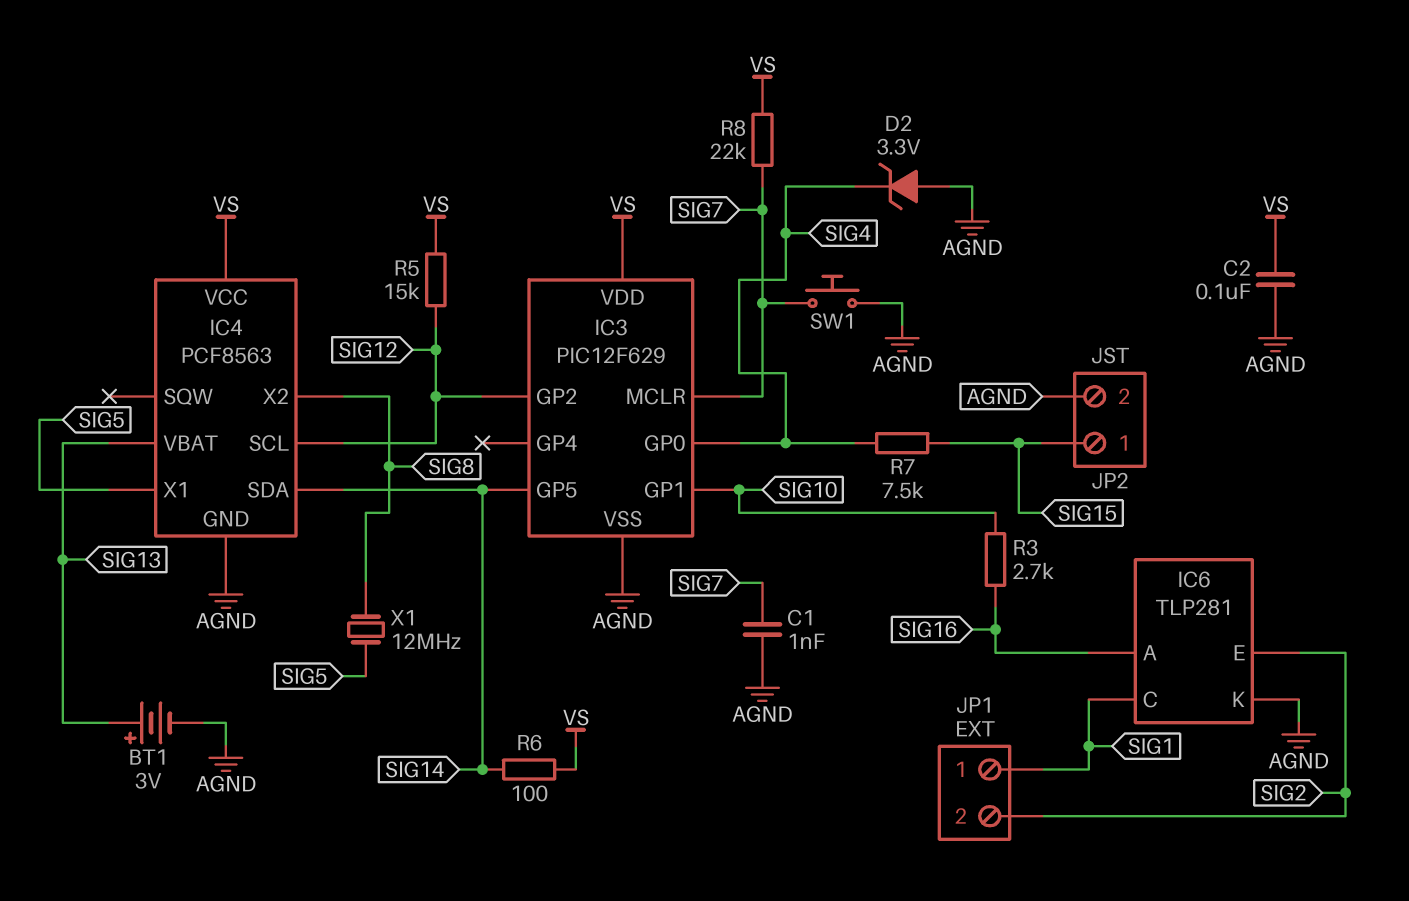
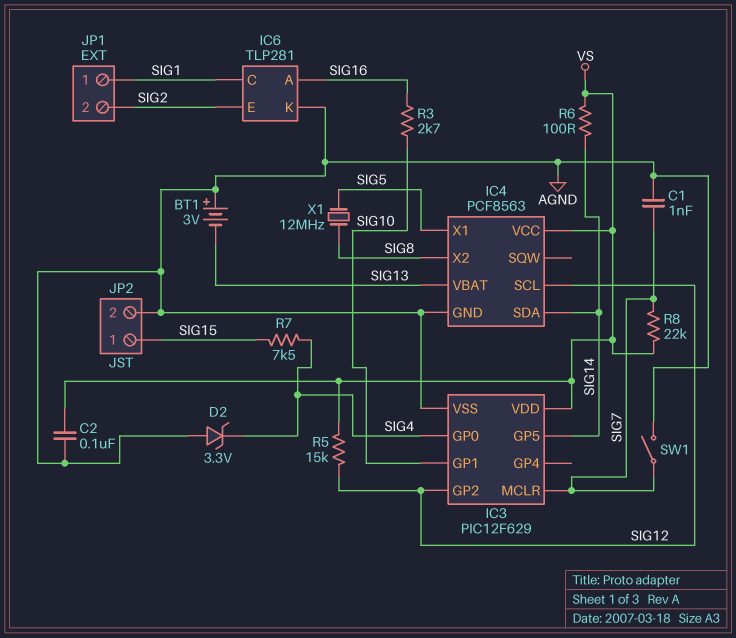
BT1: 3V (plus SIG13, minus AGND) -> 3V (plus AGND, minus SIG13)
SW1: button (AGND, SIG7) -> switch (AGND, SIG7)

